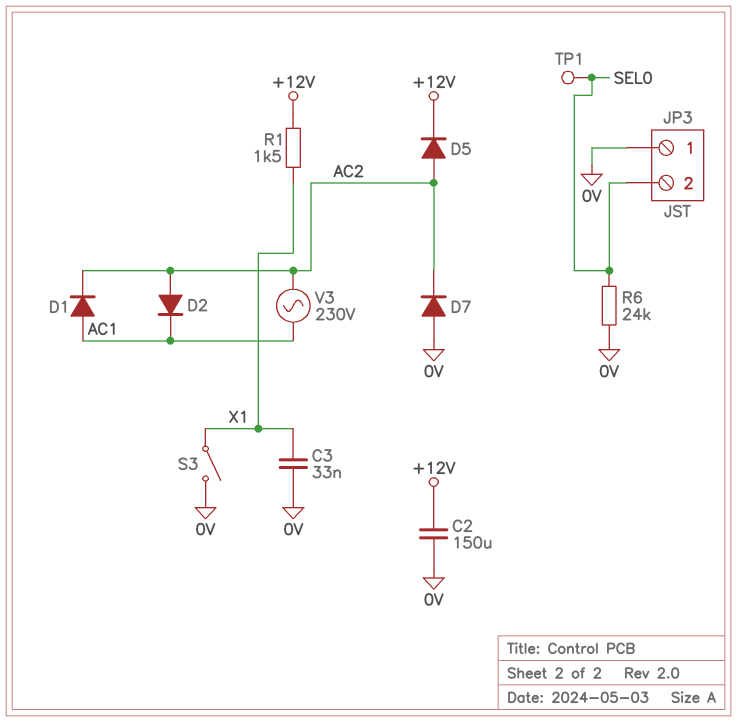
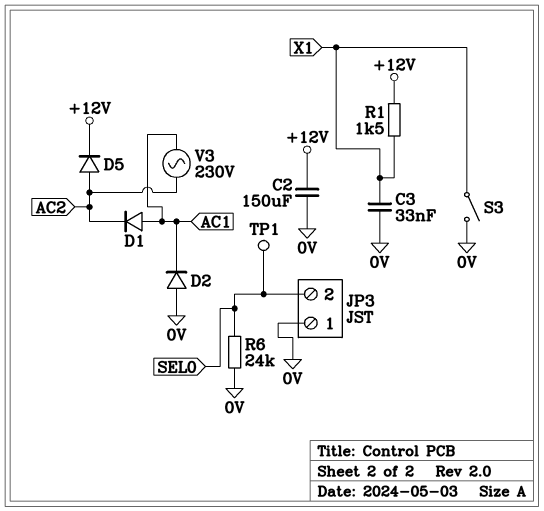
D2: diode (A AC2, K AC1) -> diode (A 0V, K AC1)
D7: diode (A 0V, K AC2) -> none

